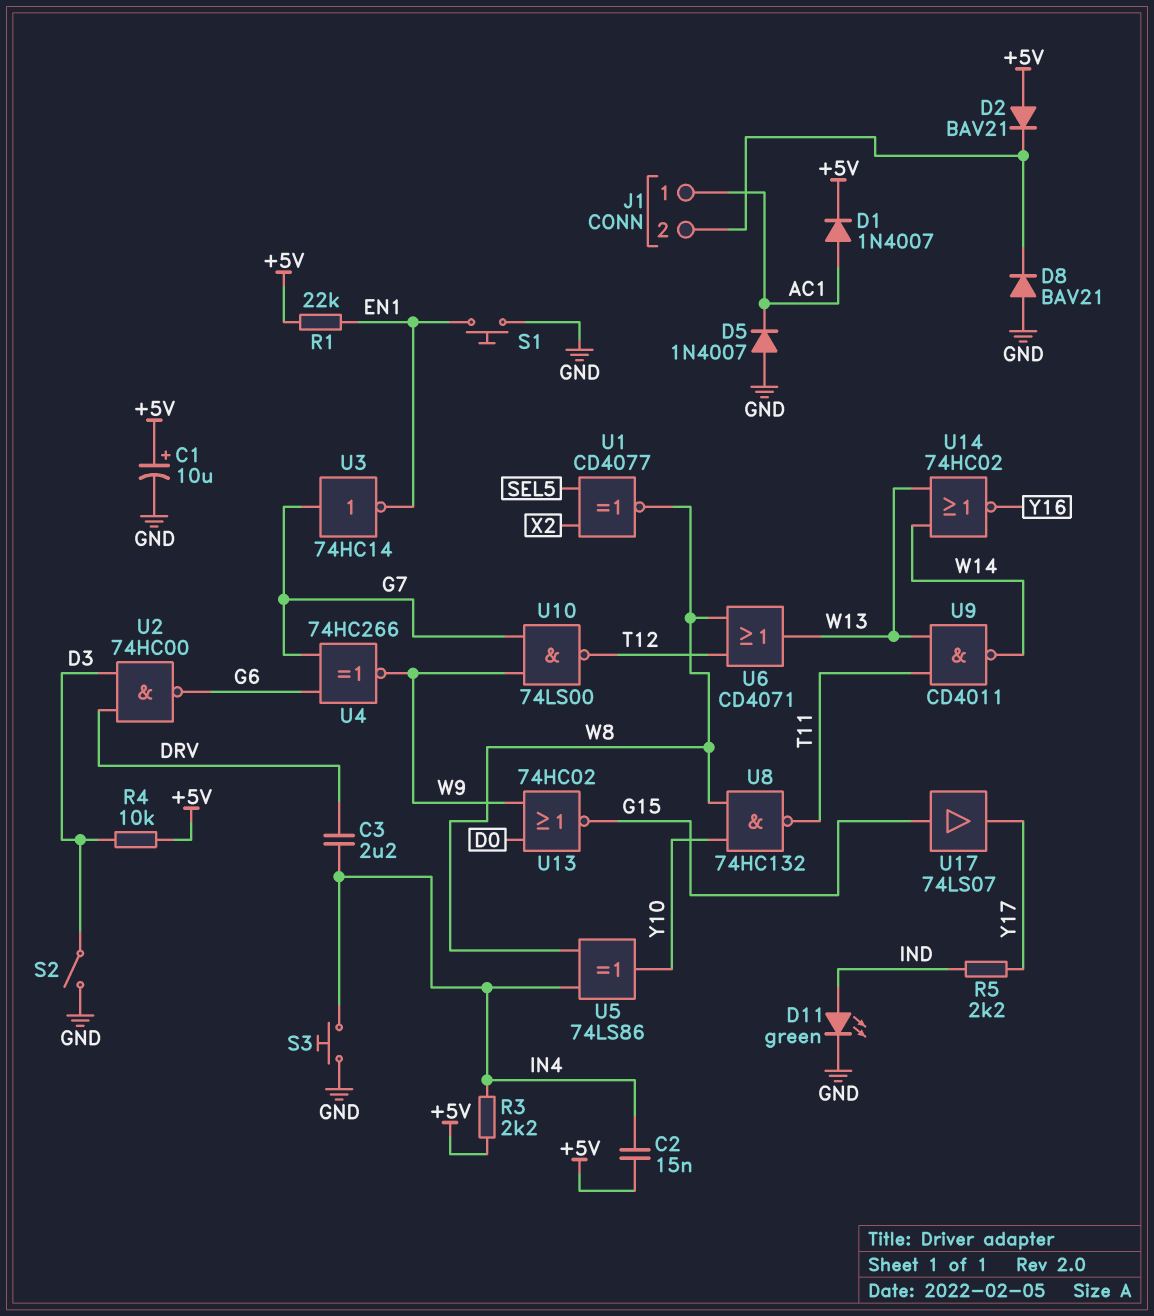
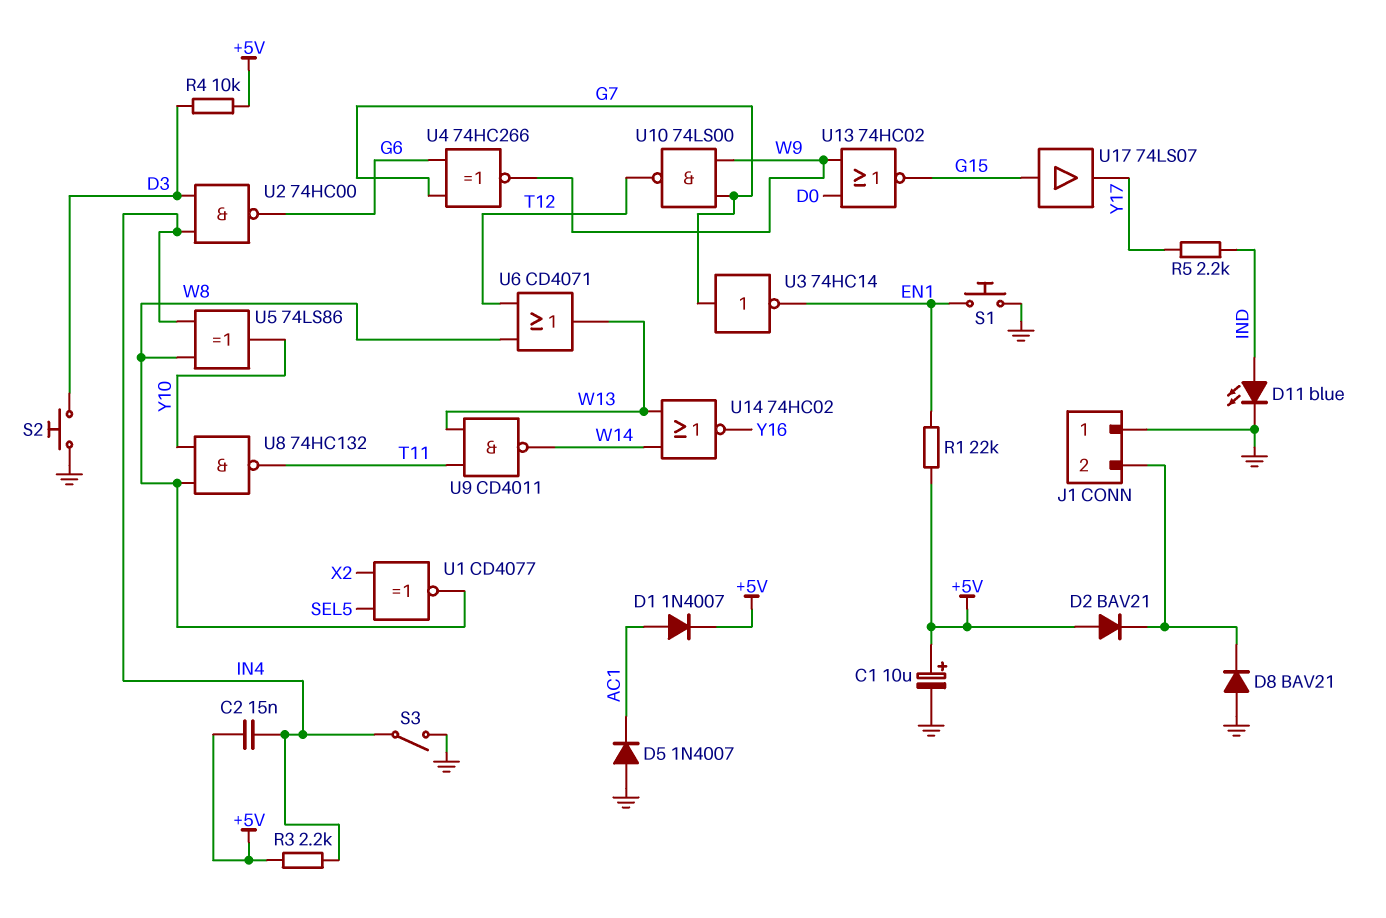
C3: 2.2uF (DRV, IN4) -> none
D11: LED green (A IND, K GND) -> LED blue (A IND, K GND)
J1 pin 1: AC1 -> GND
S2: switch (D3, GND) -> button (D3, GND)
S3: button (GND, IN4) -> switch (GND, IN4)
U2: NAND 74HC00 (in D3, in DRV, out G6) -> NAND 74HC00 (in D3, in IN4, out G6)

